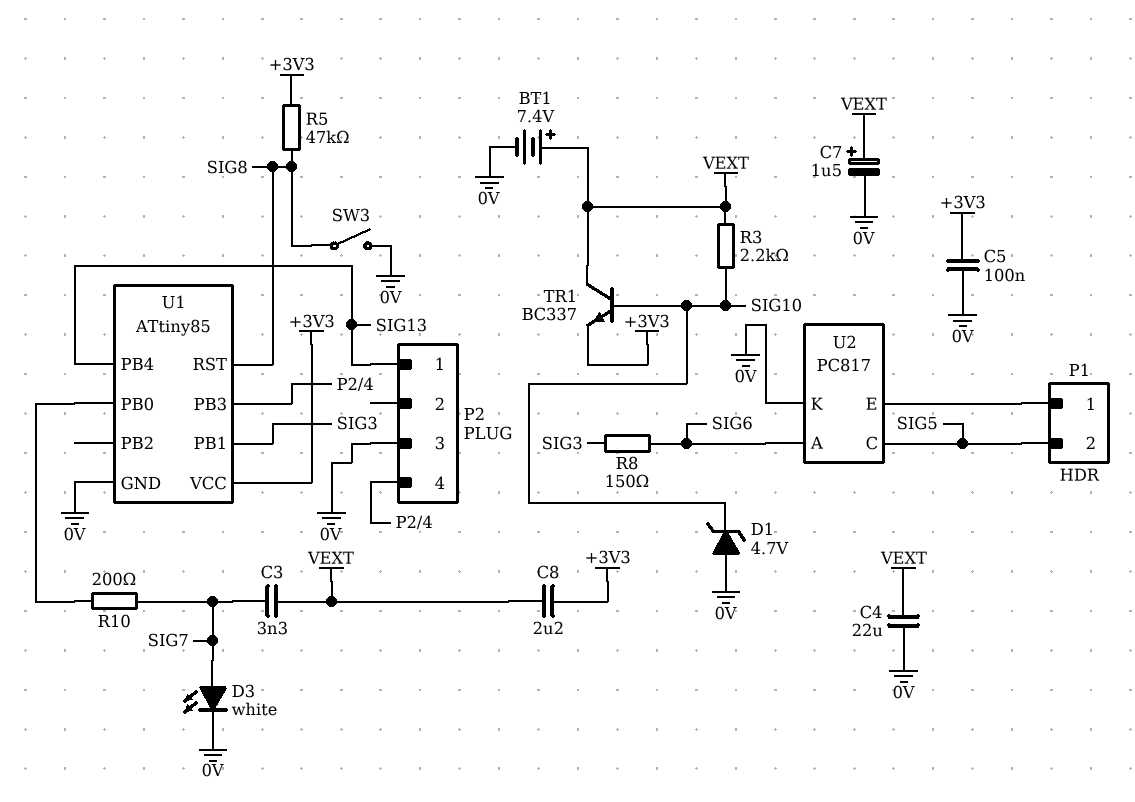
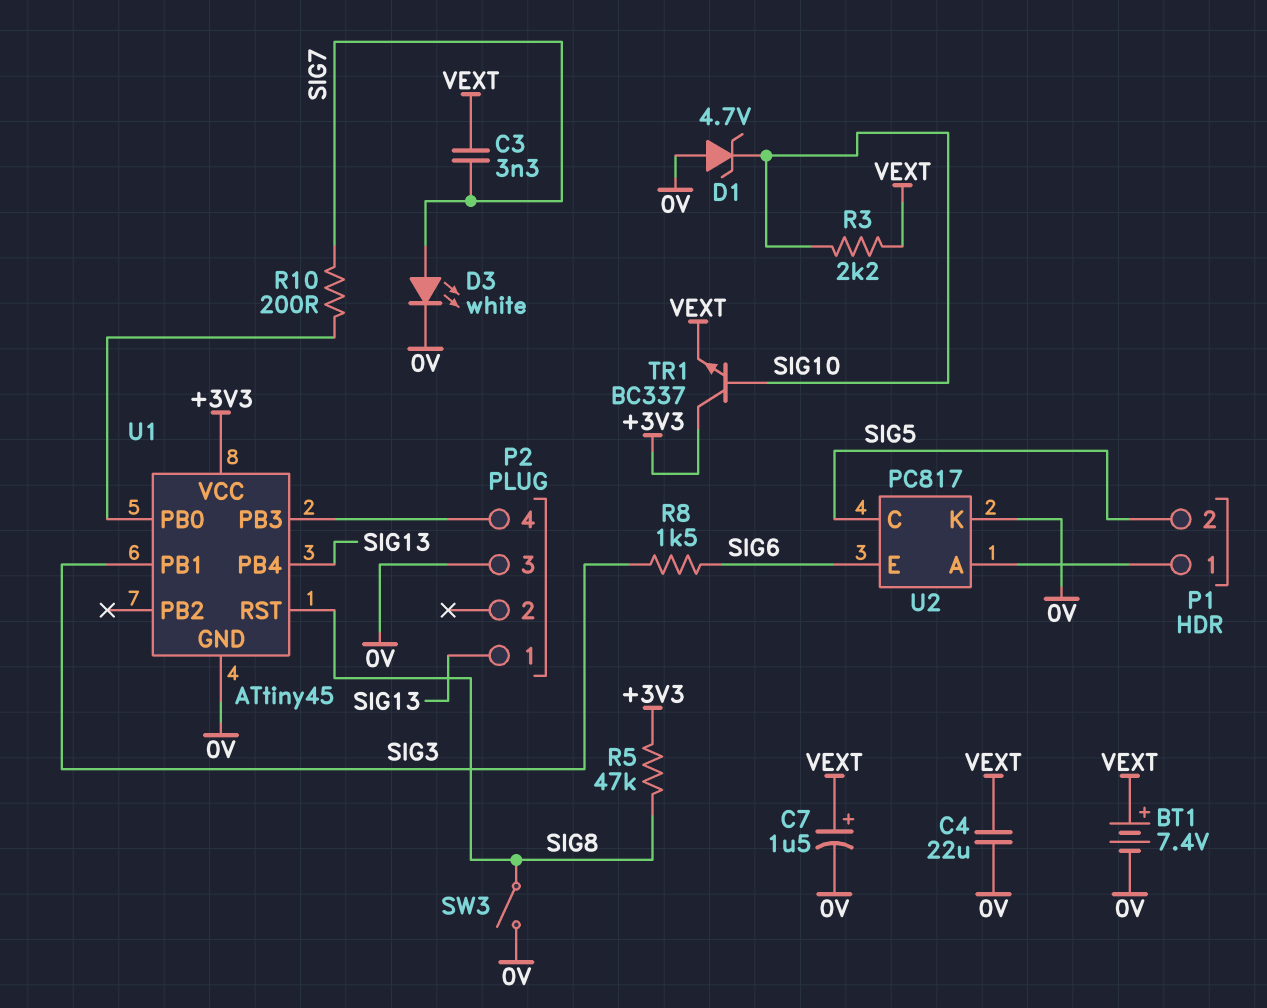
C5: 100nF (+3V3, 0V) -> none
C8: 2.2uF (+3V3, VEXT) -> none
R8: 150 (SIG3, SIG6) -> 1.5k (SIG3, SIG6)
TR1: NPN BC337 (B SIG10, C VEXT, E +3V3) -> NPN BC337 (B SIG10, C +3V3, E VEXT)
U1: ATtiny85 -> ATtiny45
U2 pin A: SIG6 -> P1/1
U2 pin E: P1/1 -> SIG6

